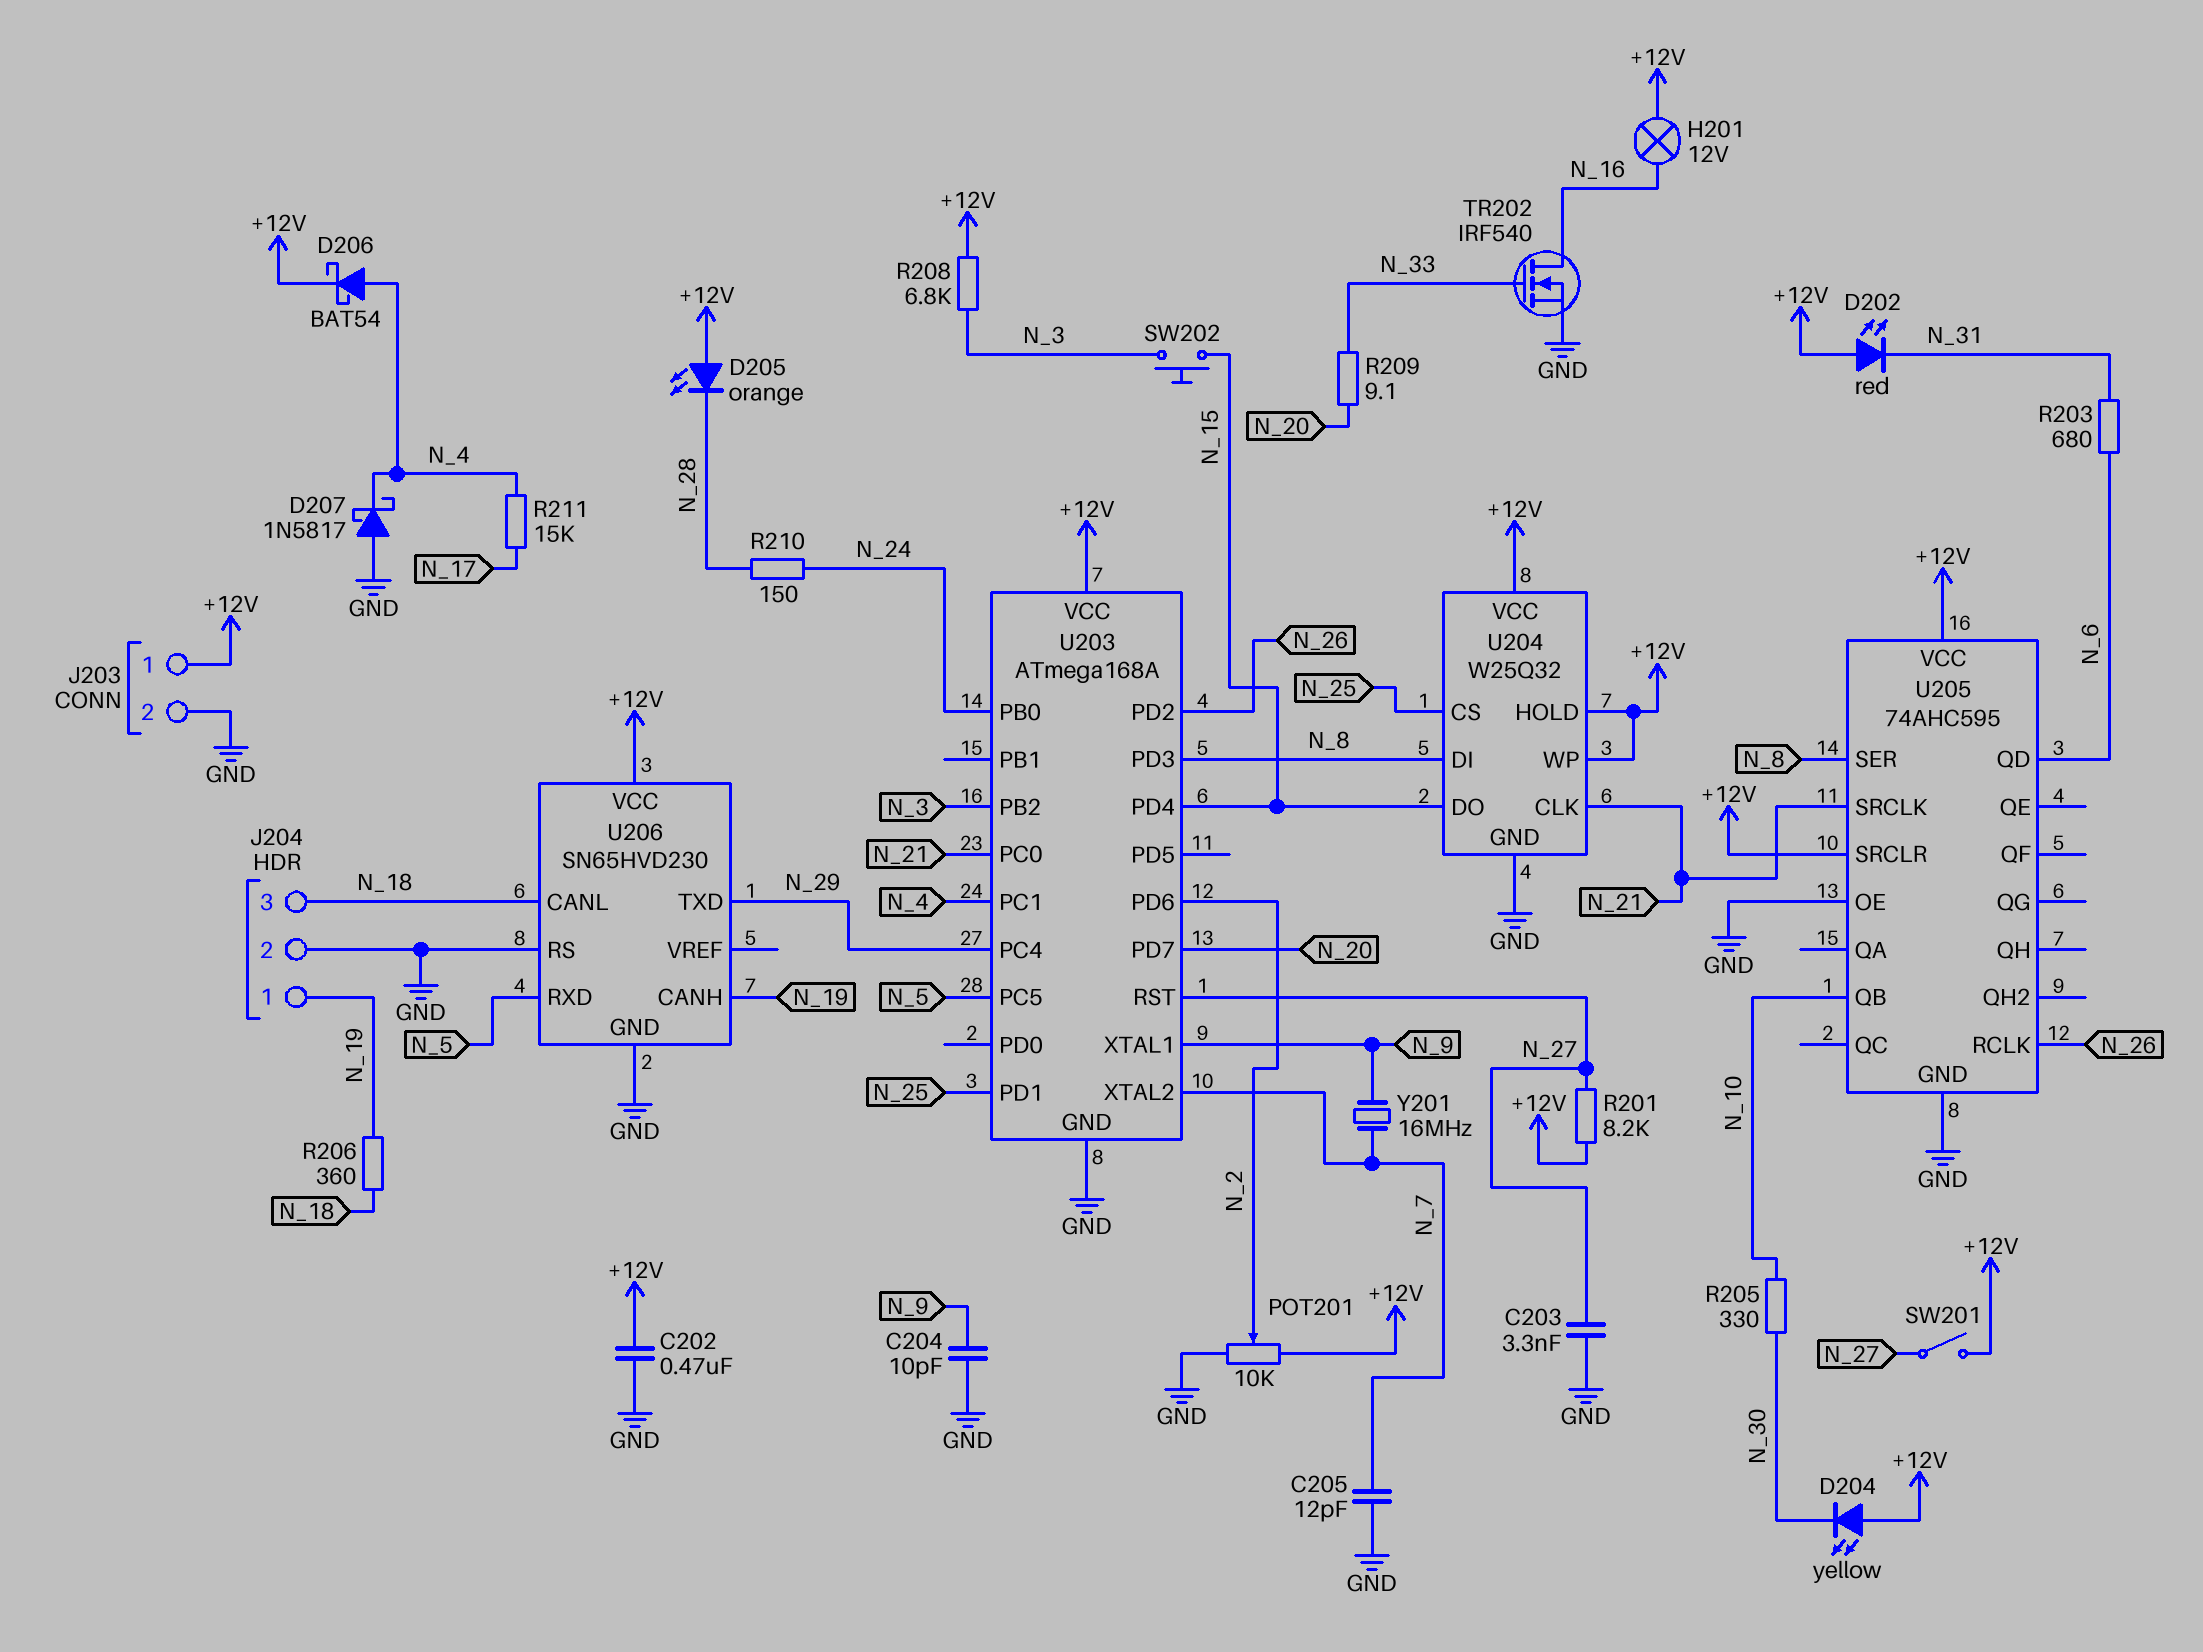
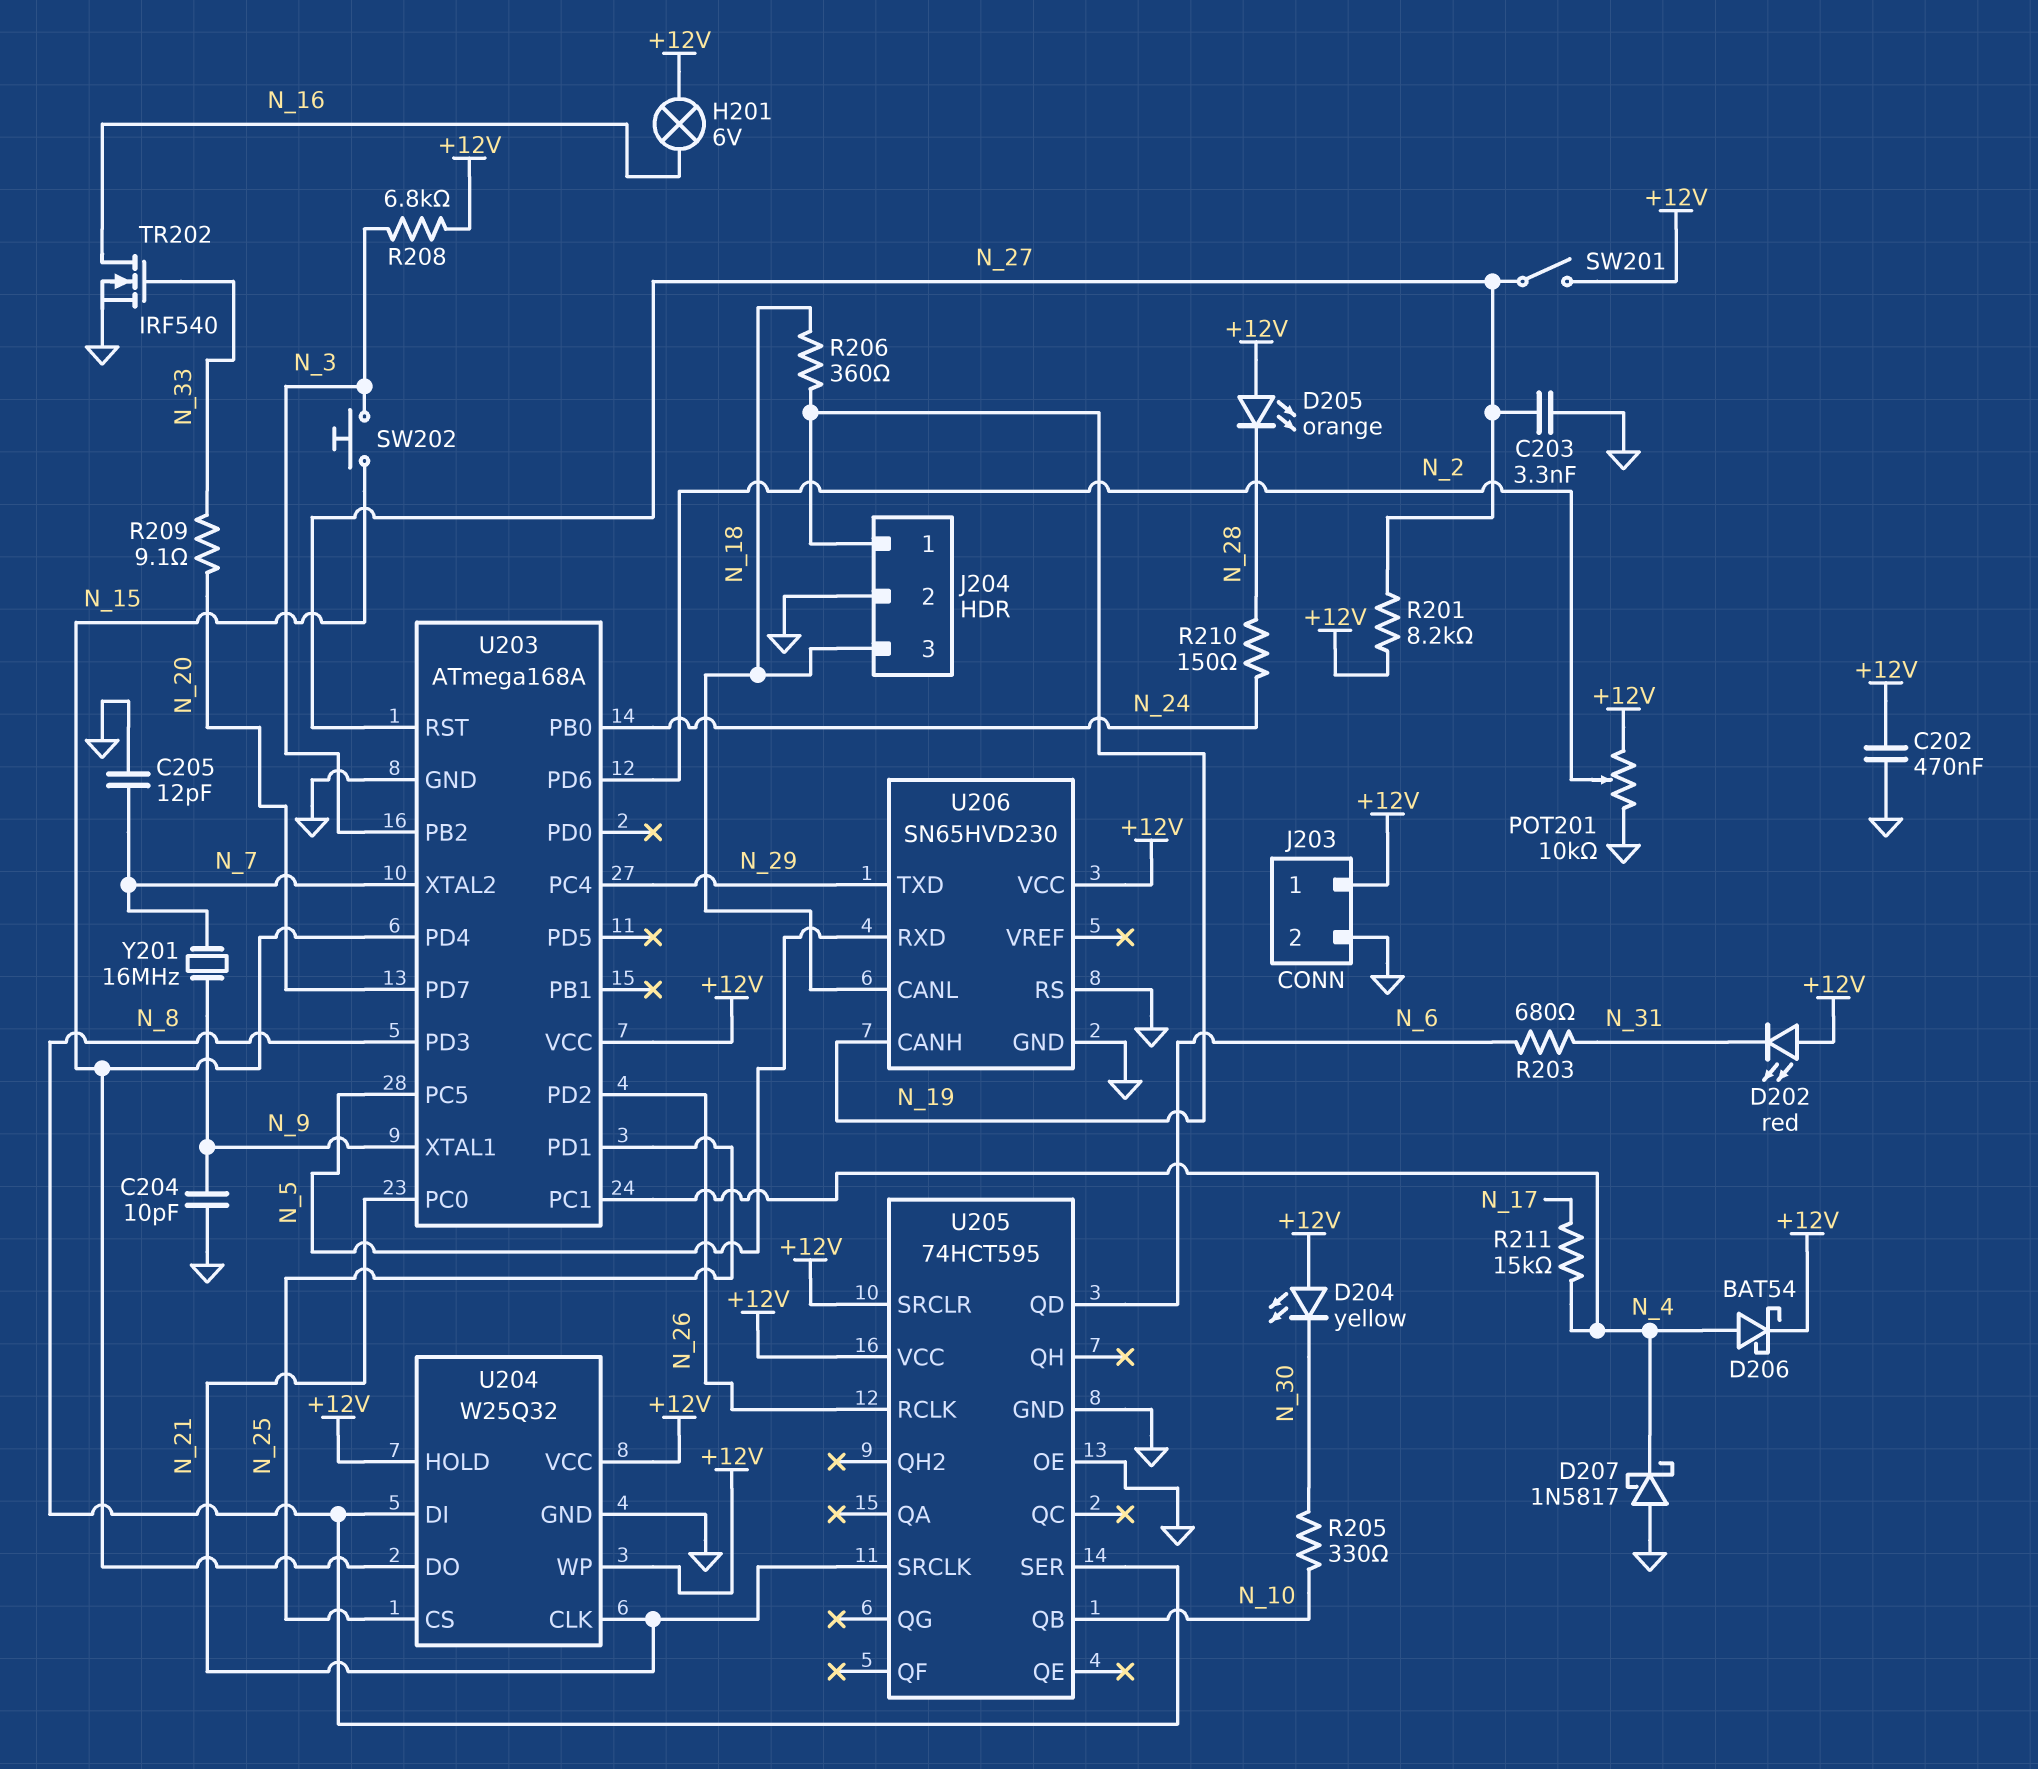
H201: lamp 12V (+12V, N_16) -> lamp 6V (+12V, N_16)
U205: 74AHC595 -> 74HCT595

